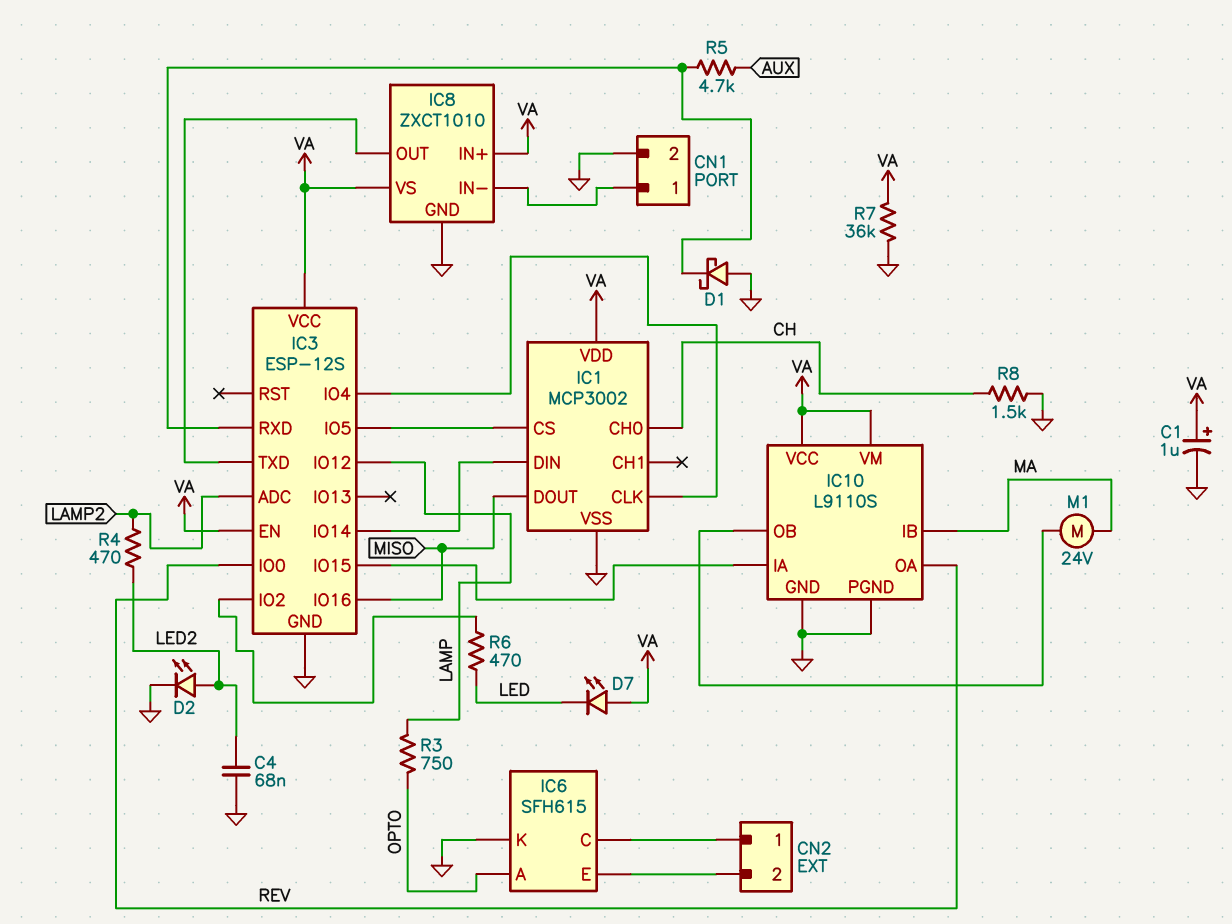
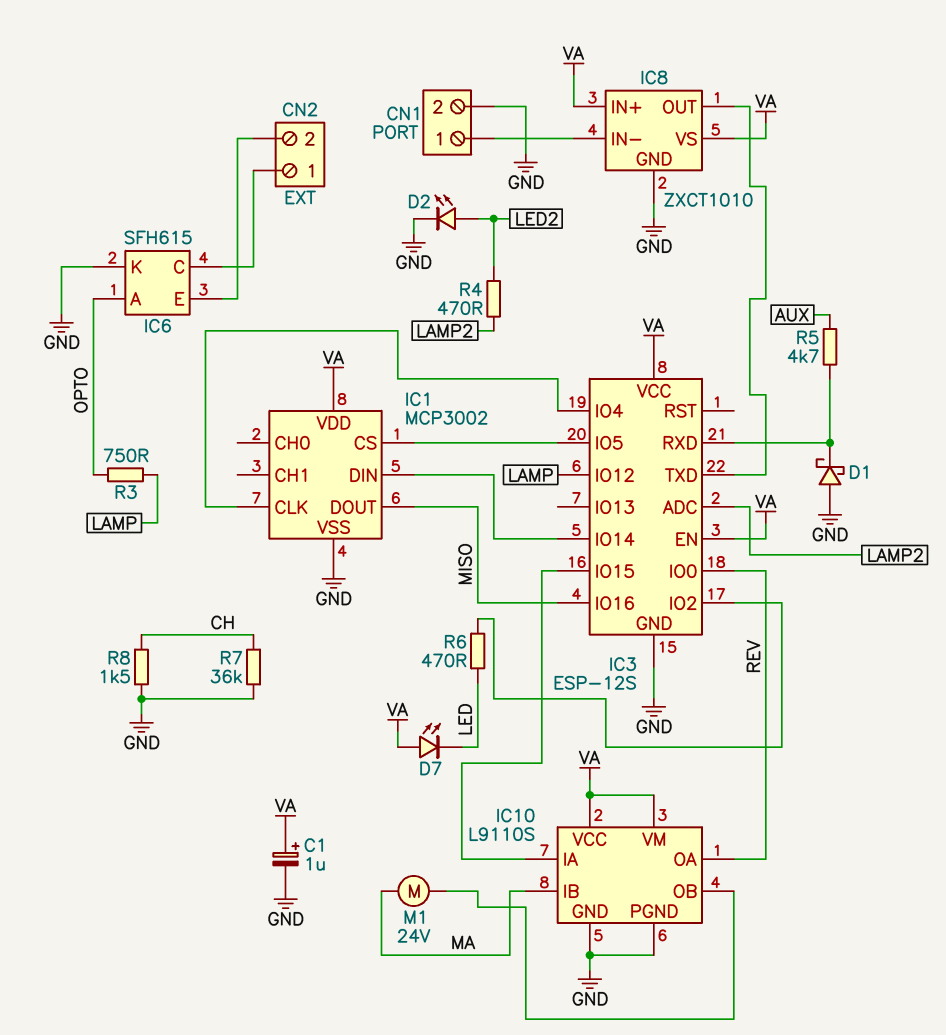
C4: 68nF (GND, LED2) -> none
IC1 pin CH0: CH -> none
R7: 36k (GND, VA) -> 36k (CH, GND)

